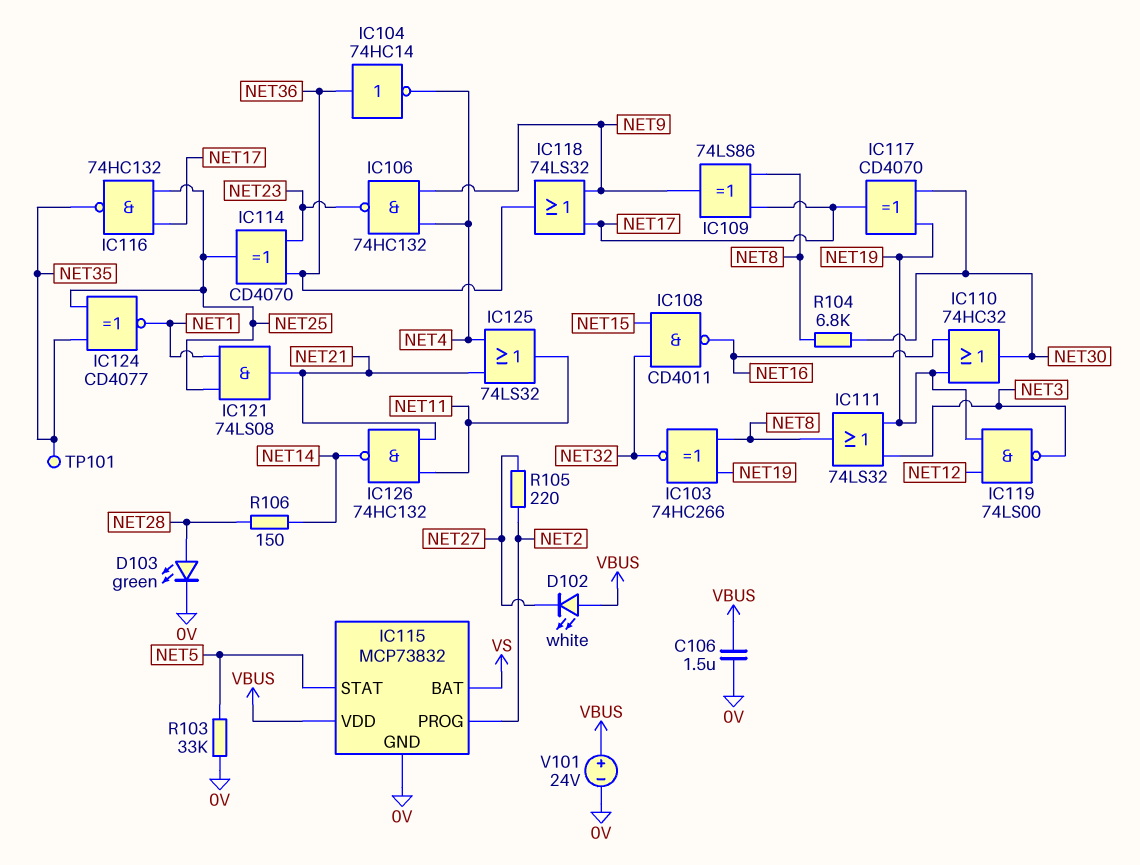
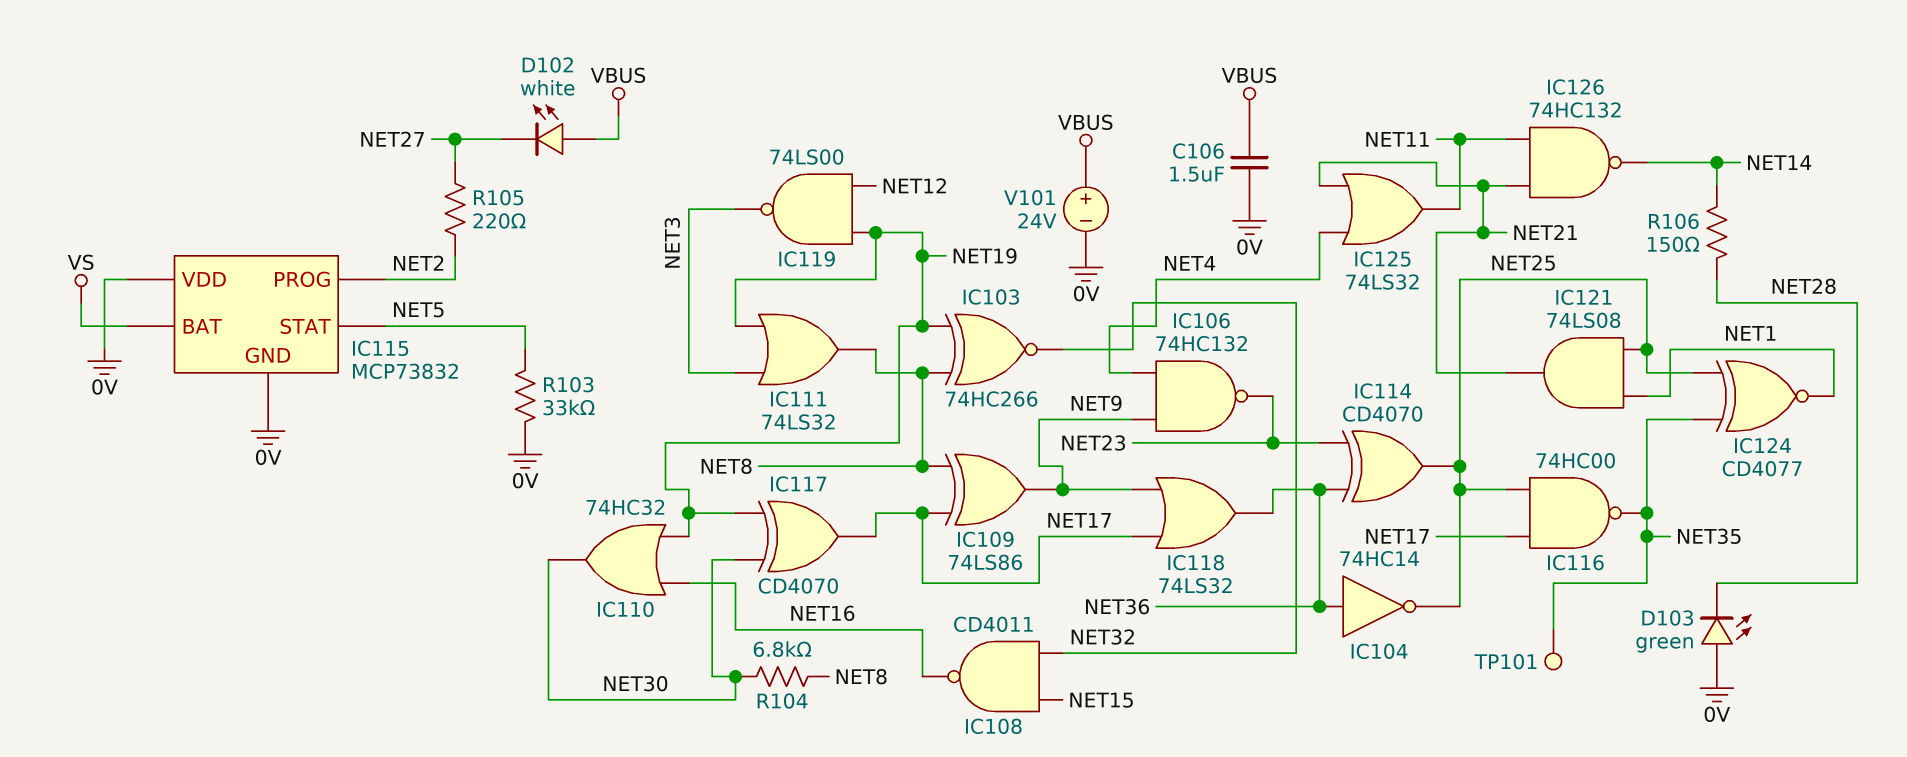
D103: LED green (A NET28, K 0V) -> LED green (A 0V, K NET28)
IC104: NOT 74HC14 (in NET36, out NET4) -> NOT 74HC14 (in NET36, out NET25)
IC115 pin VDD: VBUS -> 0V
IC116: NAND 74HC132 (in NET17, in NET25, out NET35) -> NAND 74HC00 (in NET17, in NET25, out NET35)

